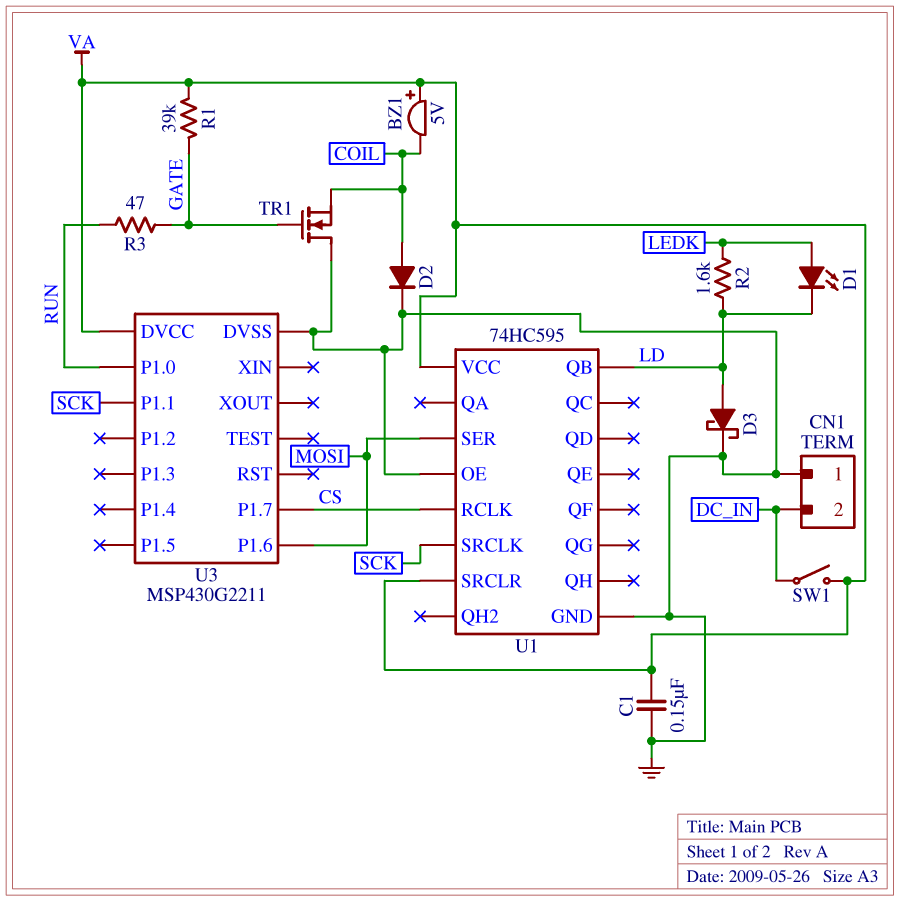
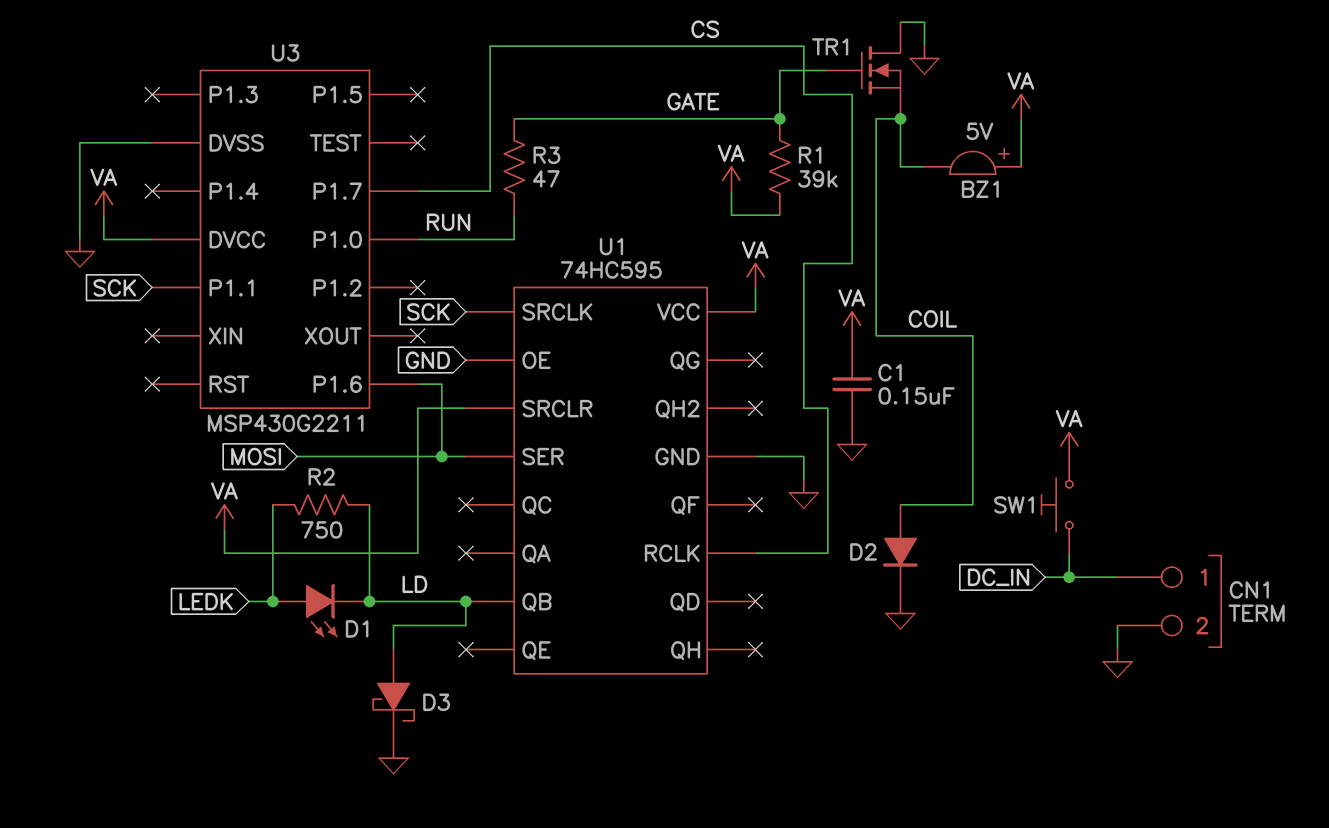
CN1 pin 1: GND -> DC_IN
CN1 pin 2: DC_IN -> GND
R2: 1.6k (LD, LEDK) -> 750 (LD, LEDK)
SW1: switch (DC_IN, VA) -> button (DC_IN, VA)

